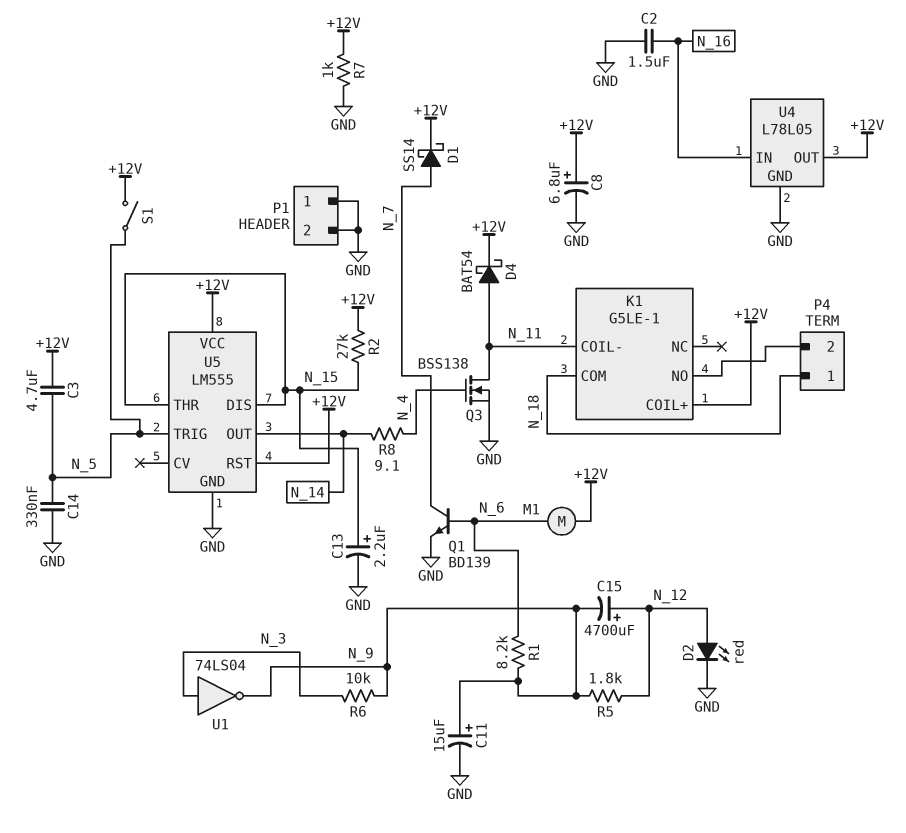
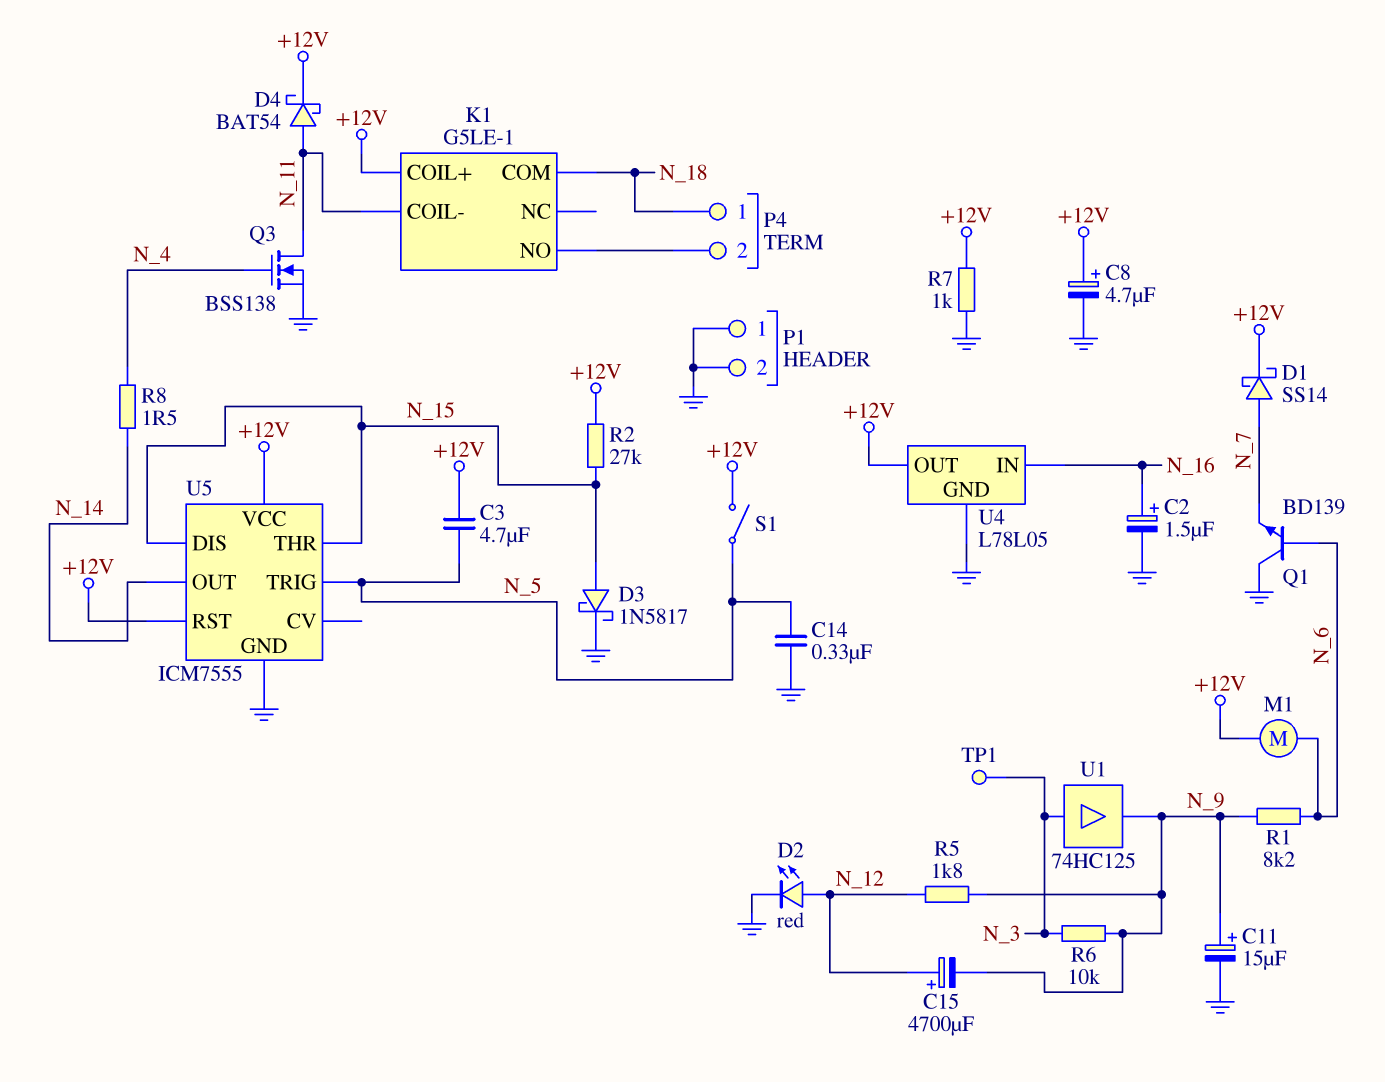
C2: 1.5uF (GND, N_16) -> 1.5uF (plus N_16, minus GND)
C8: 6.8uF (plus +12V, minus GND) -> 4.7uF (plus +12V, minus GND)
C13: 2.2uF (plus N_15, minus GND) -> none
D3: none -> schottky 1N5817 (A N_15, K GND)
Q1: NPN BD139 (B N_6, C N_7, E GND) -> NPN BD139 (B N_6, C GND, E N_7)
R8: 9.1 (N_4, N_14) -> 1.5 (N_4, N_14)
TP1: none -> test point (N_3)
U1: NOT 74LS04 (in N_3, out N_9) -> buffer 74HC125 (in N_3, out N_9)
U5: LM555 -> ICM7555

